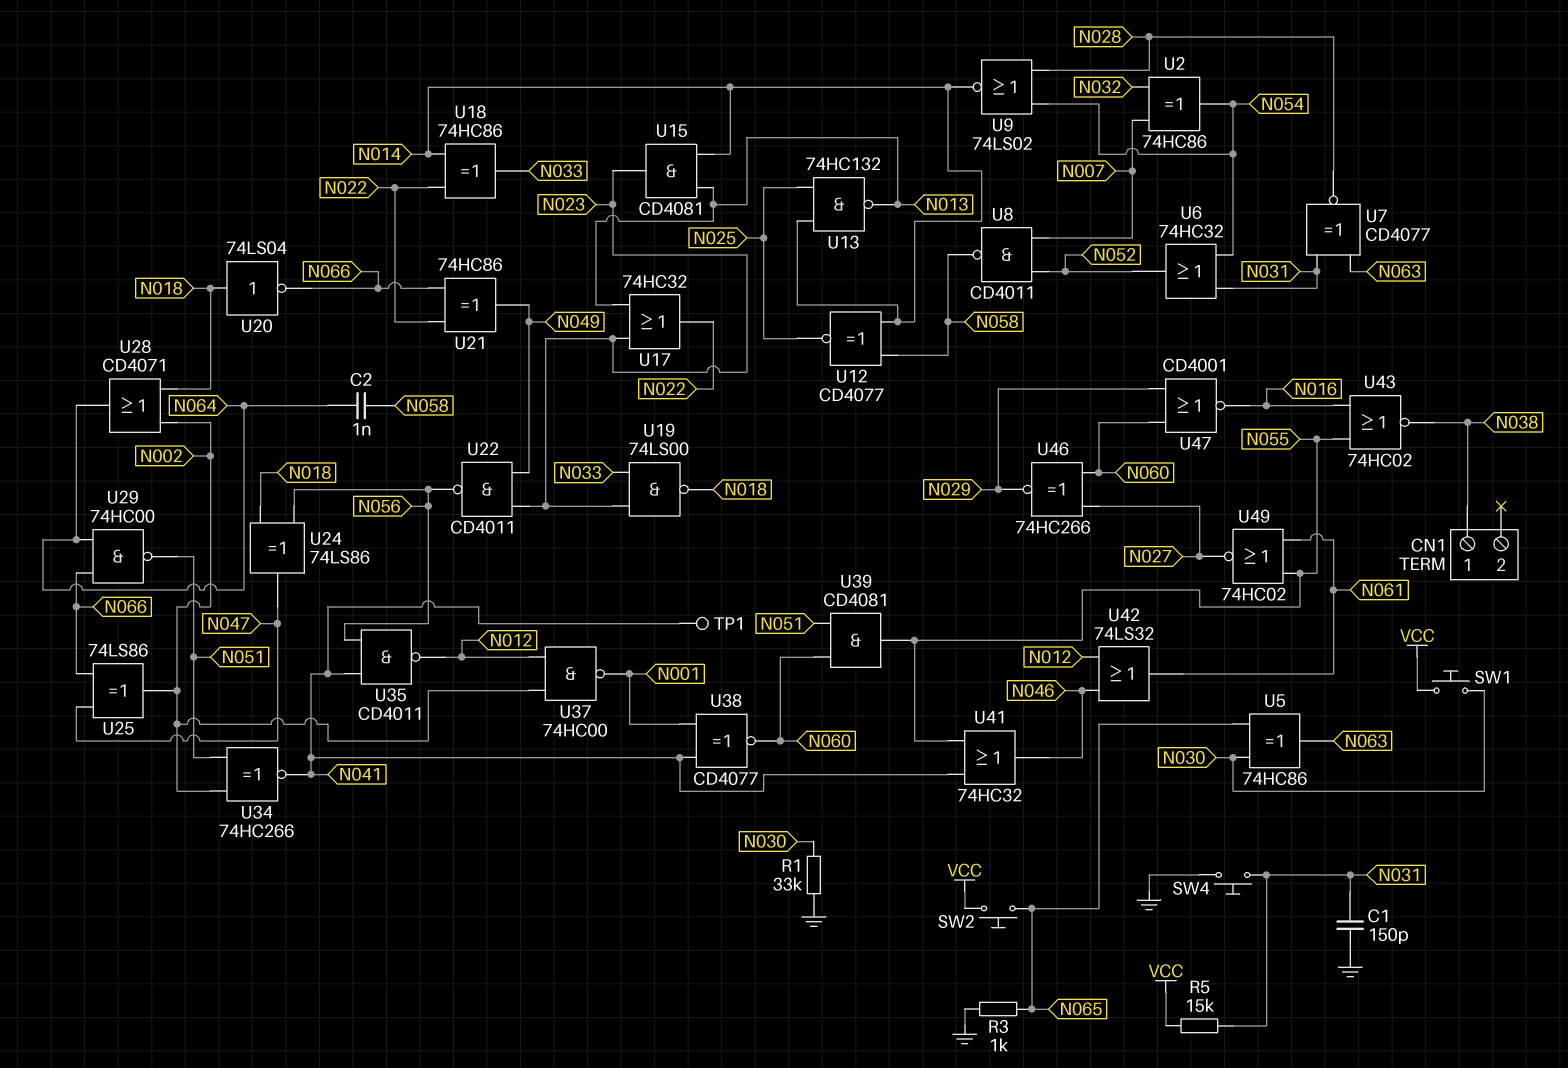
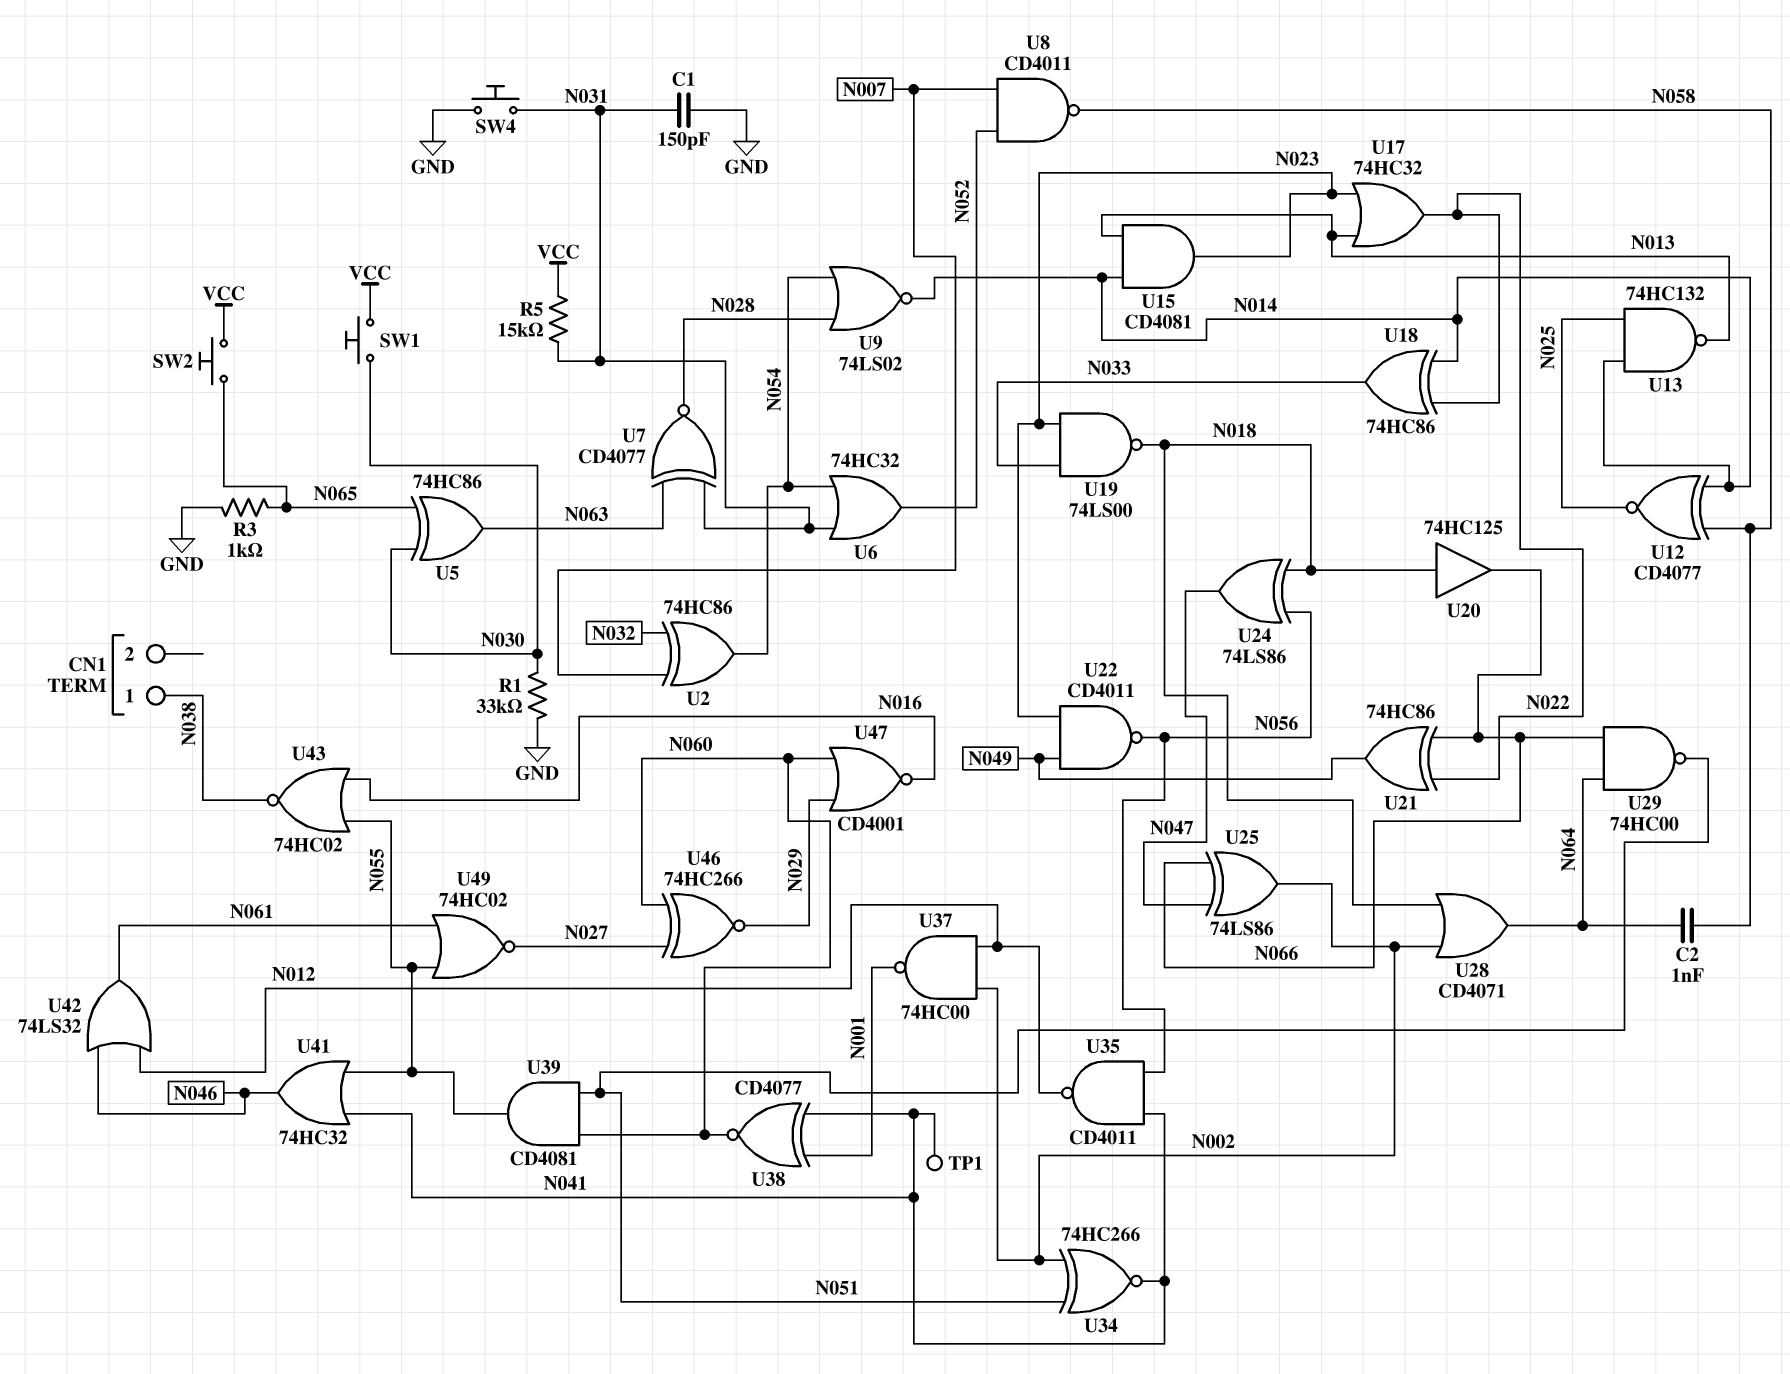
U20: NOT 74LS04 (in N018, out N066) -> buffer 74HC125 (in N018, out N066)

